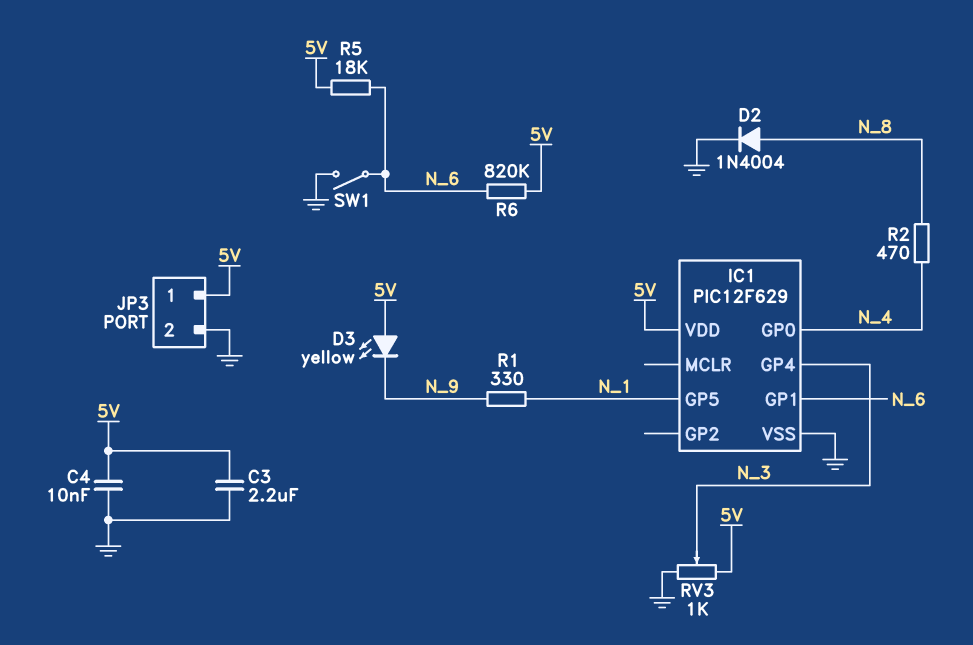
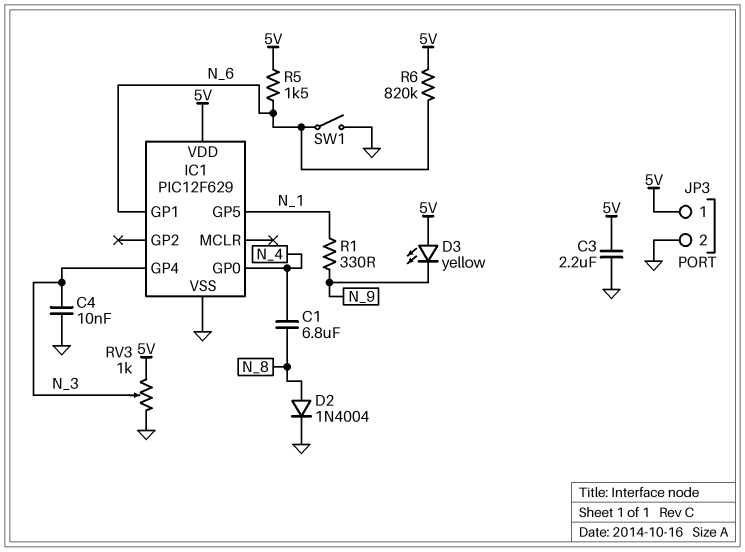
C1: none -> 6.8uF (N_4, N_8)
C4: 10nF (5V, GND) -> 10nF (GND, N_3)
R2: 470 (N_4, N_8) -> none
R5: 18k (5V, N_6) -> 1.5k (5V, N_6)

